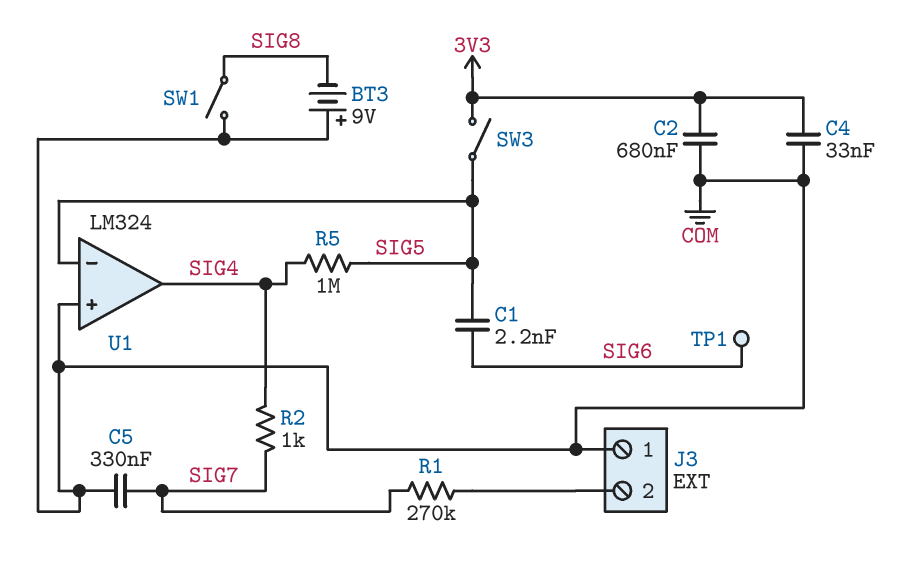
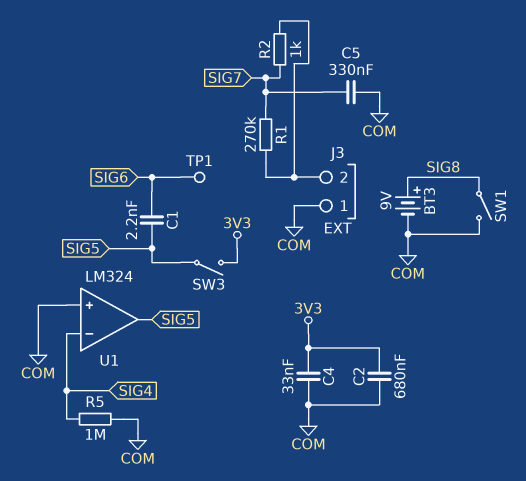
BT3: 9V (plus COM, minus SIG8) -> 9V (plus SIG8, minus COM)
R2: 1k (SIG4, SIG7) -> 1k (J3/2, SIG7)
R5: 1M (SIG4, SIG5) -> 1M (COM, SIG4)
U1 pin in-: SIG5 -> SIG4
U1 pin out: SIG4 -> SIG5

